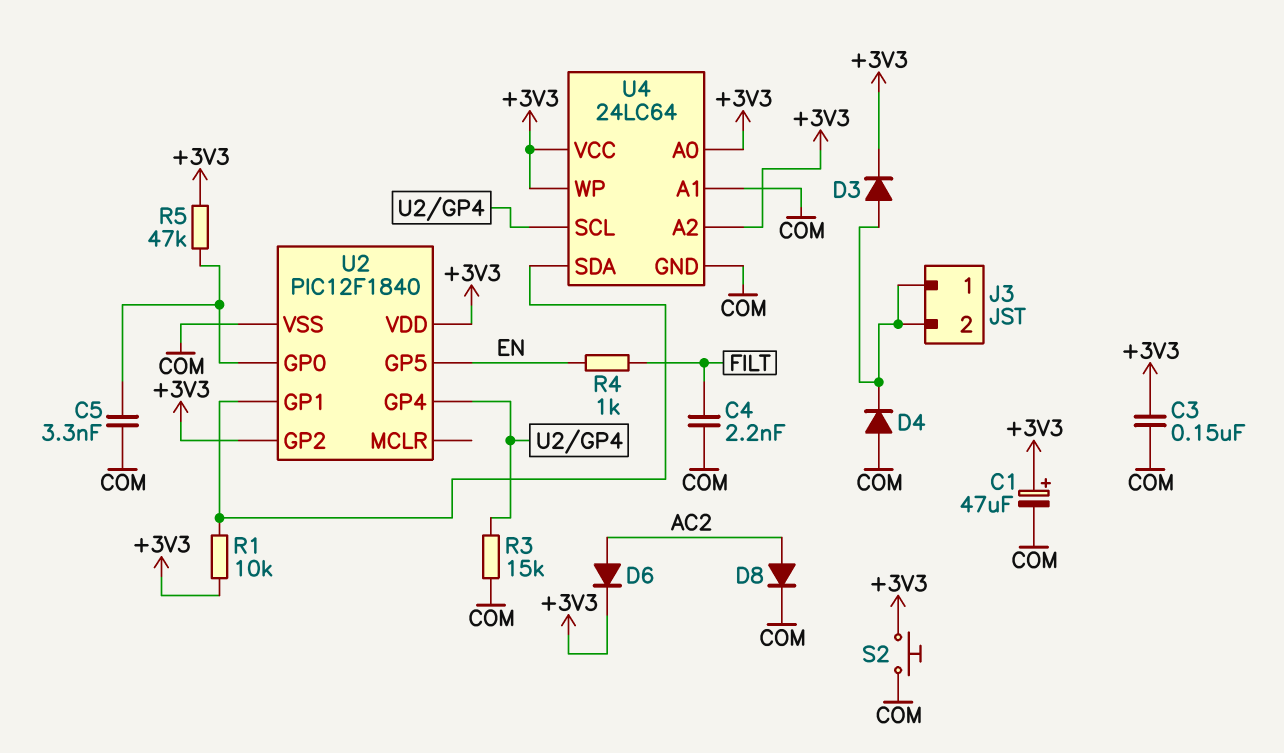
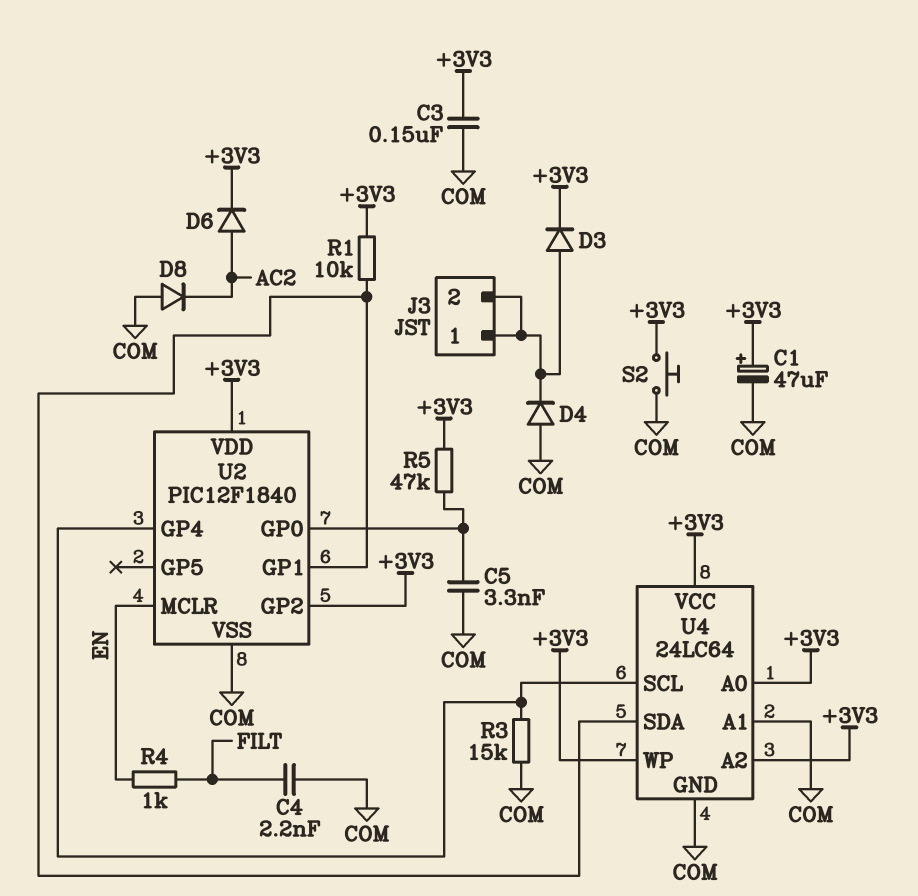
D8: diode (A AC2, K COM) -> diode (A COM, K AC2)
U2 pin GP5: EN -> none
U2 pin MCLR: none -> EN

